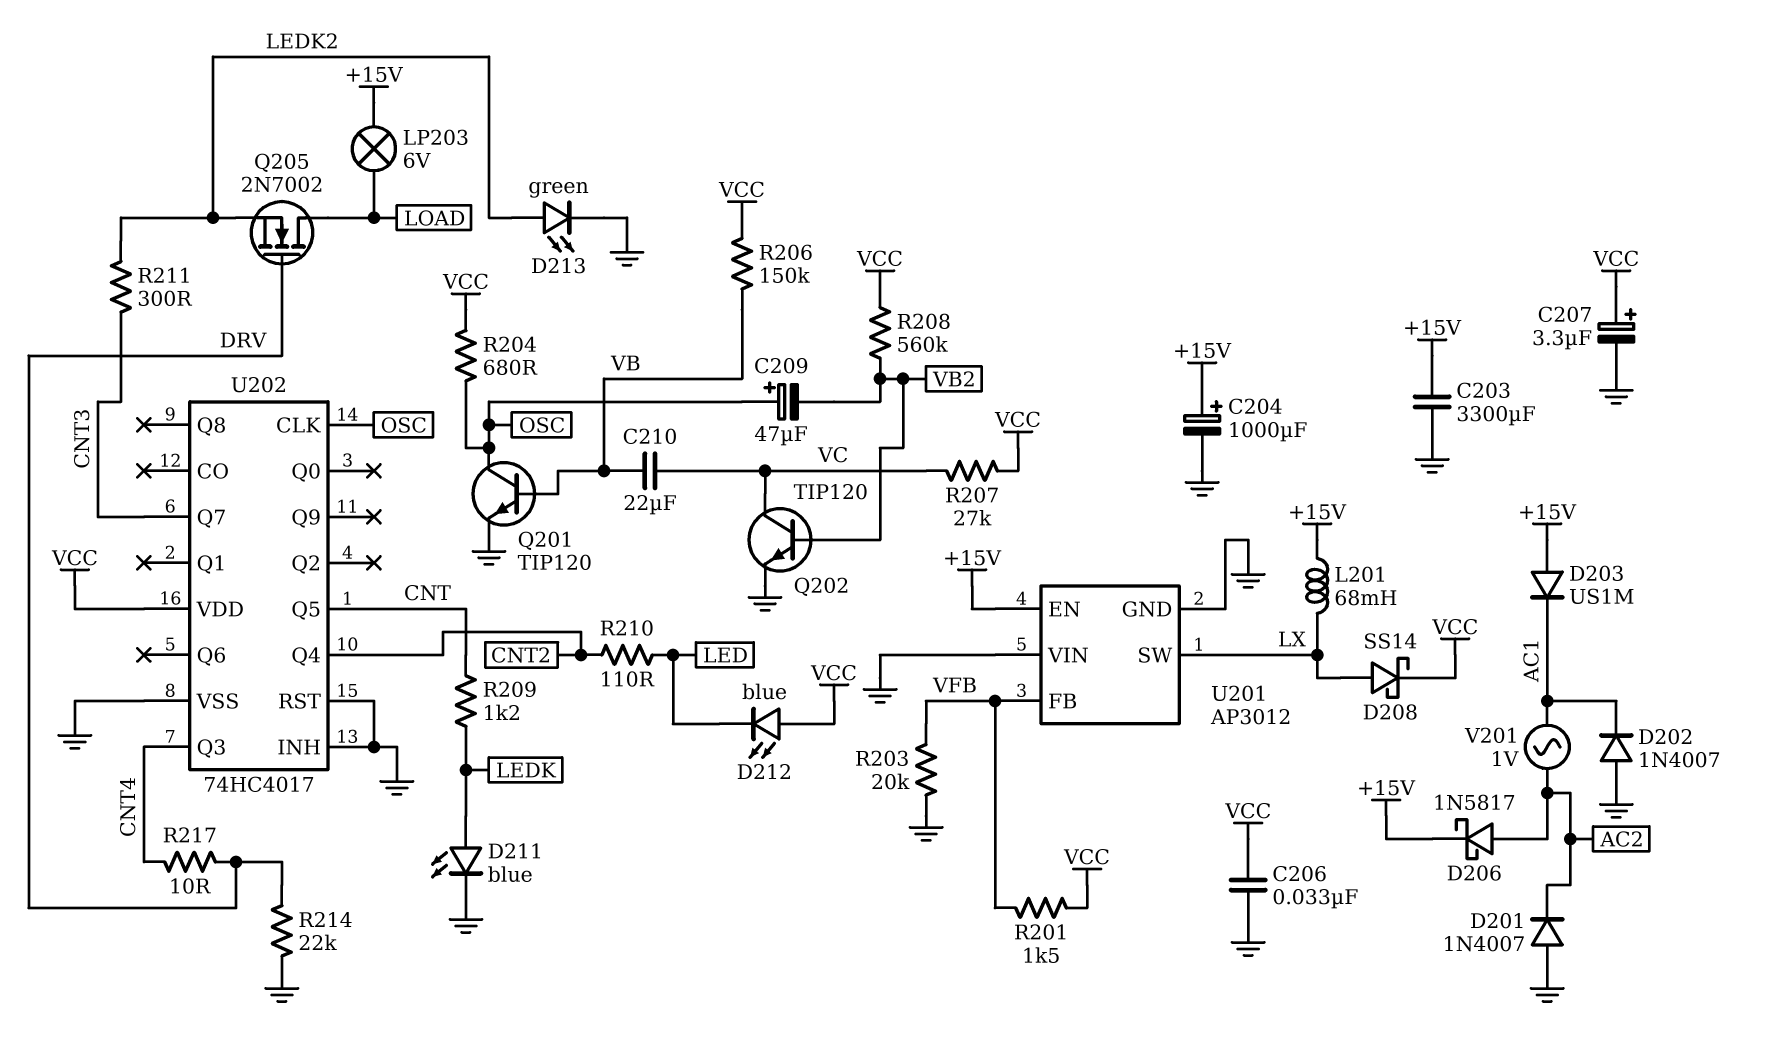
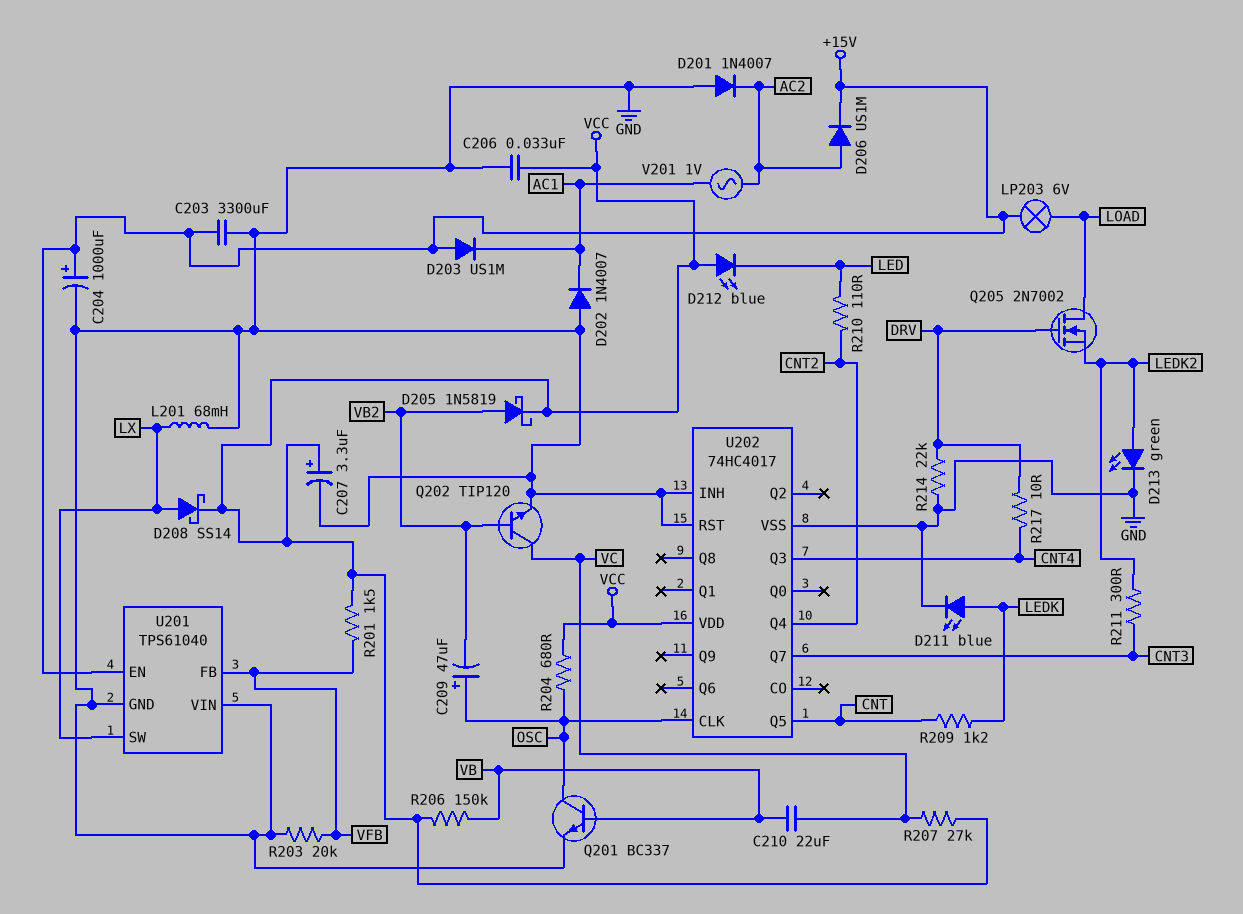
D205: none -> schottky 1N5819 (A VB2, K VCC)
D206: schottky 1N5817 (A AC2, K +15V) -> diode US1M (A AC2, K +15V)
L201: 68mH (+15V, LX) -> 68mH (GND, LX)
Q201: NPN TIP120 (B VB, C OSC, E GND) -> NPN BC337 (B VB, C OSC, E GND)
R208: 560k (VB2, VCC) -> none
U201: AP3012 -> TPS61040

